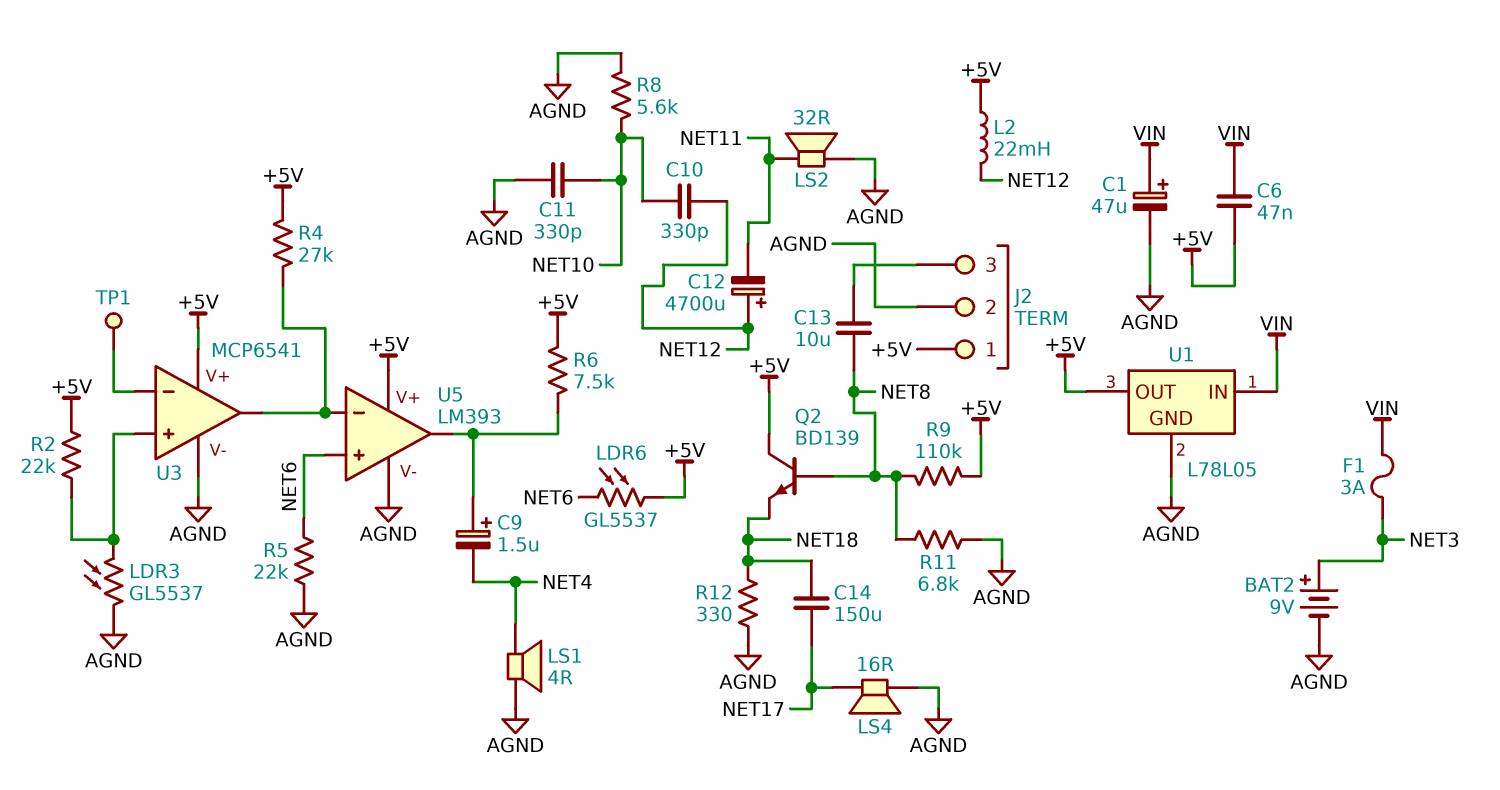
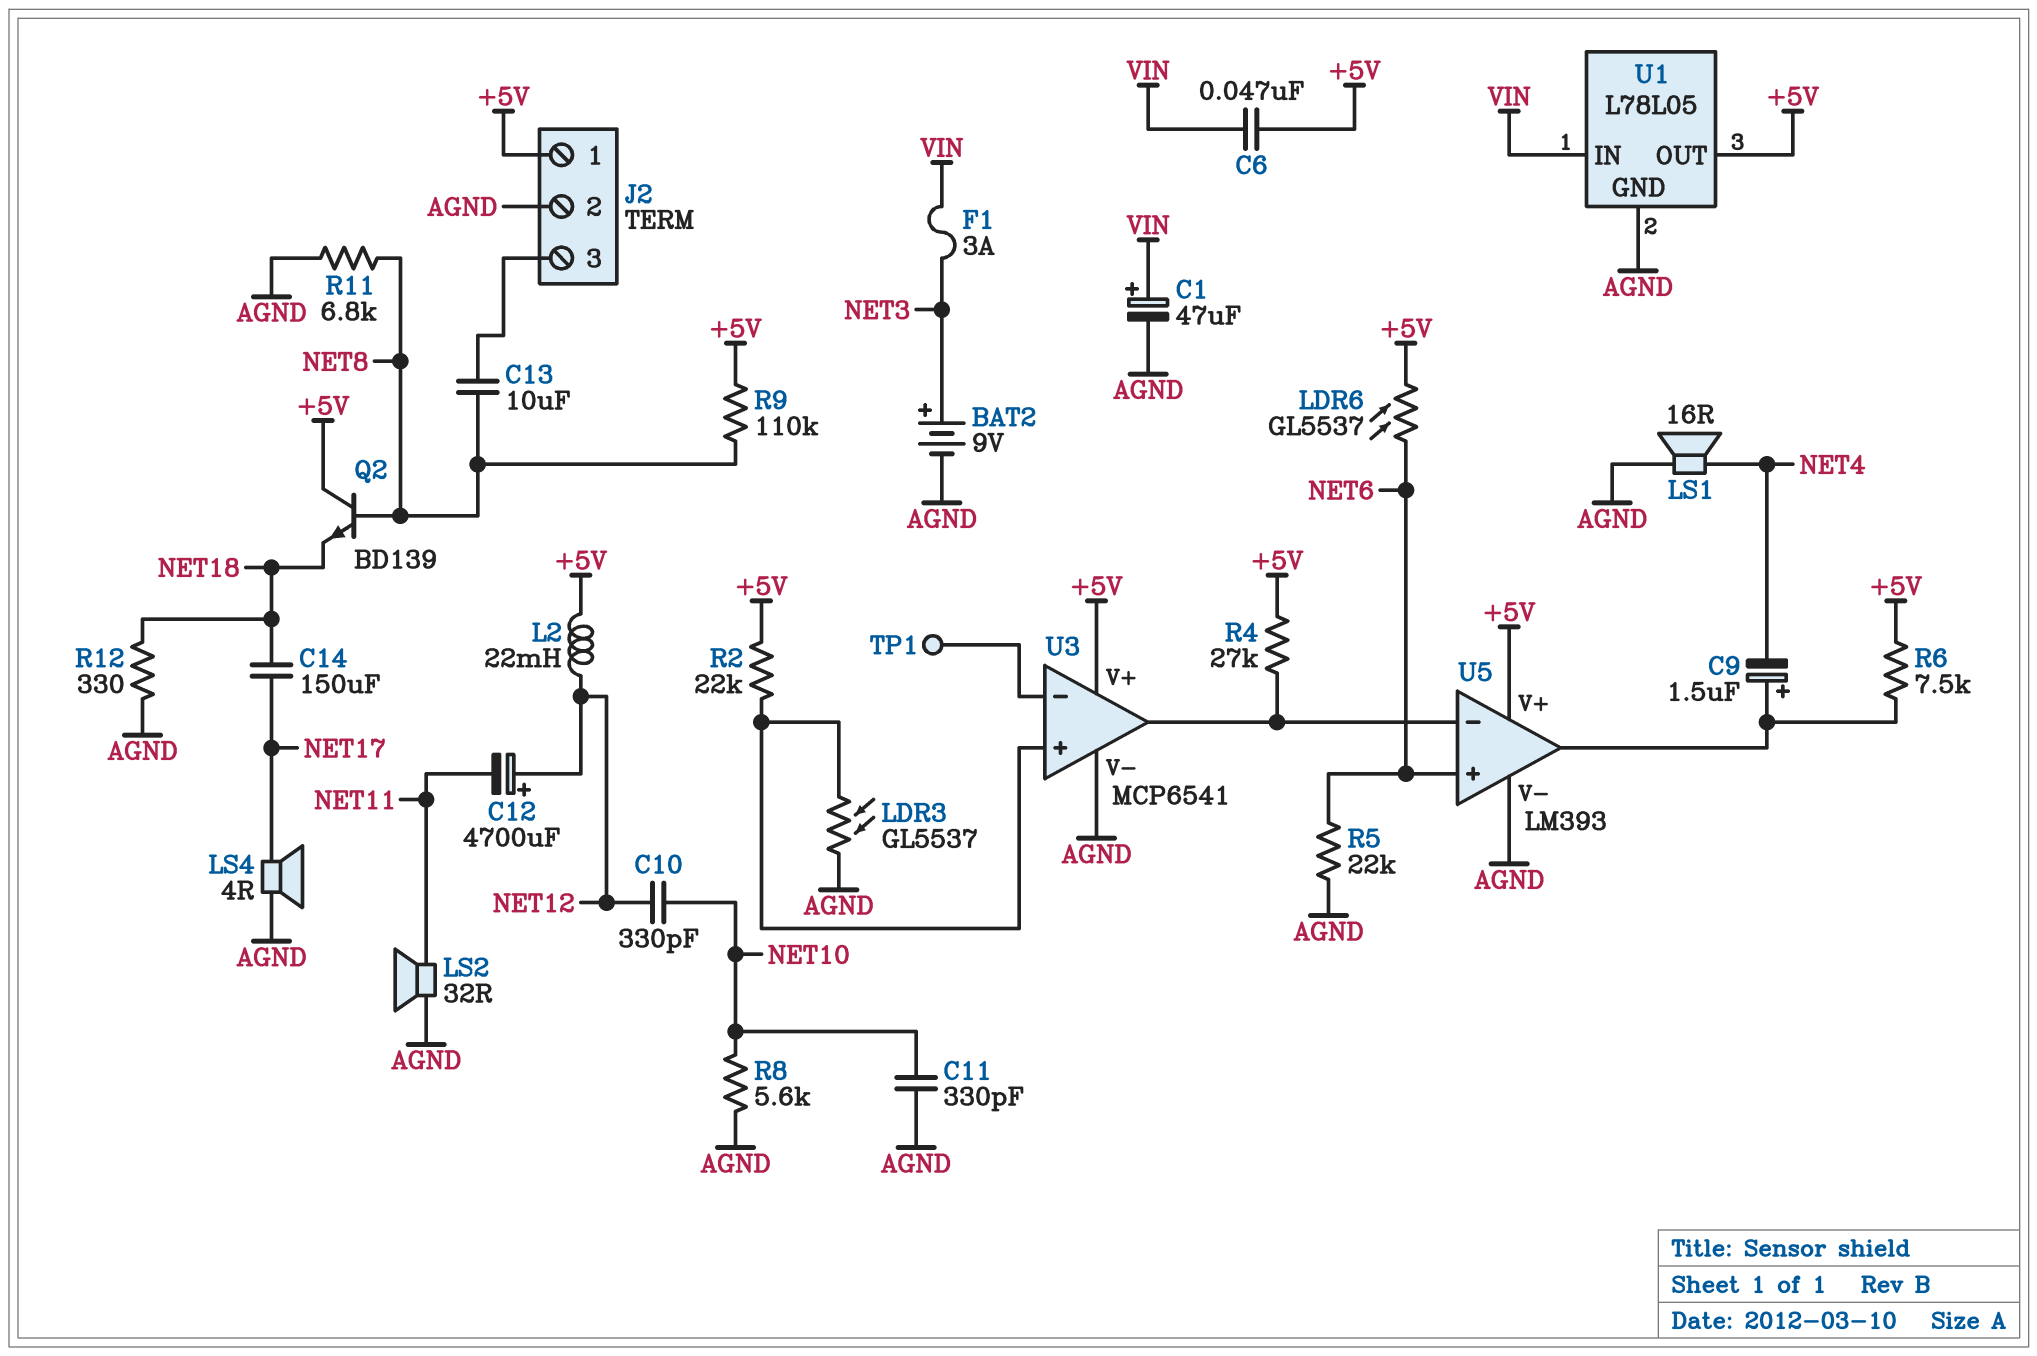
LS1: speaker 4R (AGND, NET4) -> speaker 16R (AGND, NET4)
LS4: speaker 16R (AGND, NET17) -> speaker 4R (AGND, NET17)

